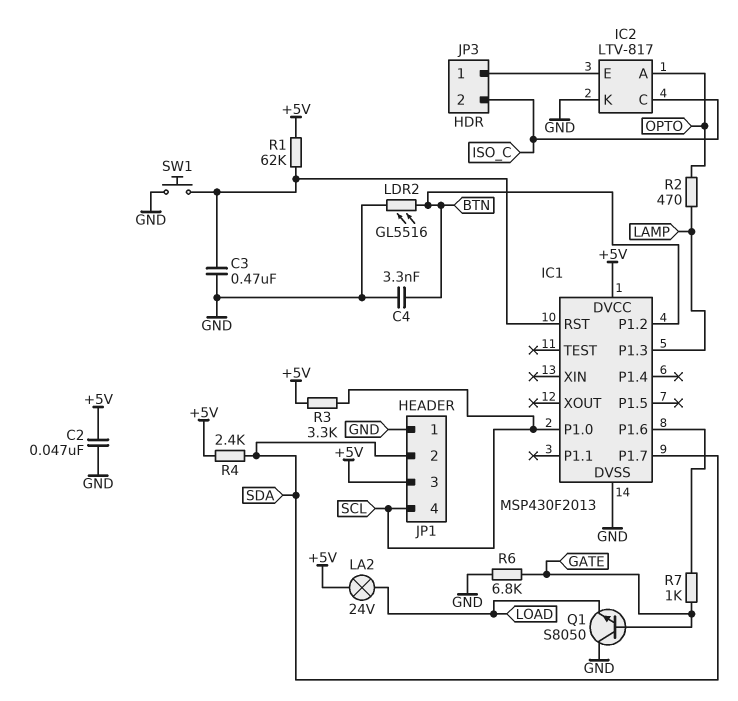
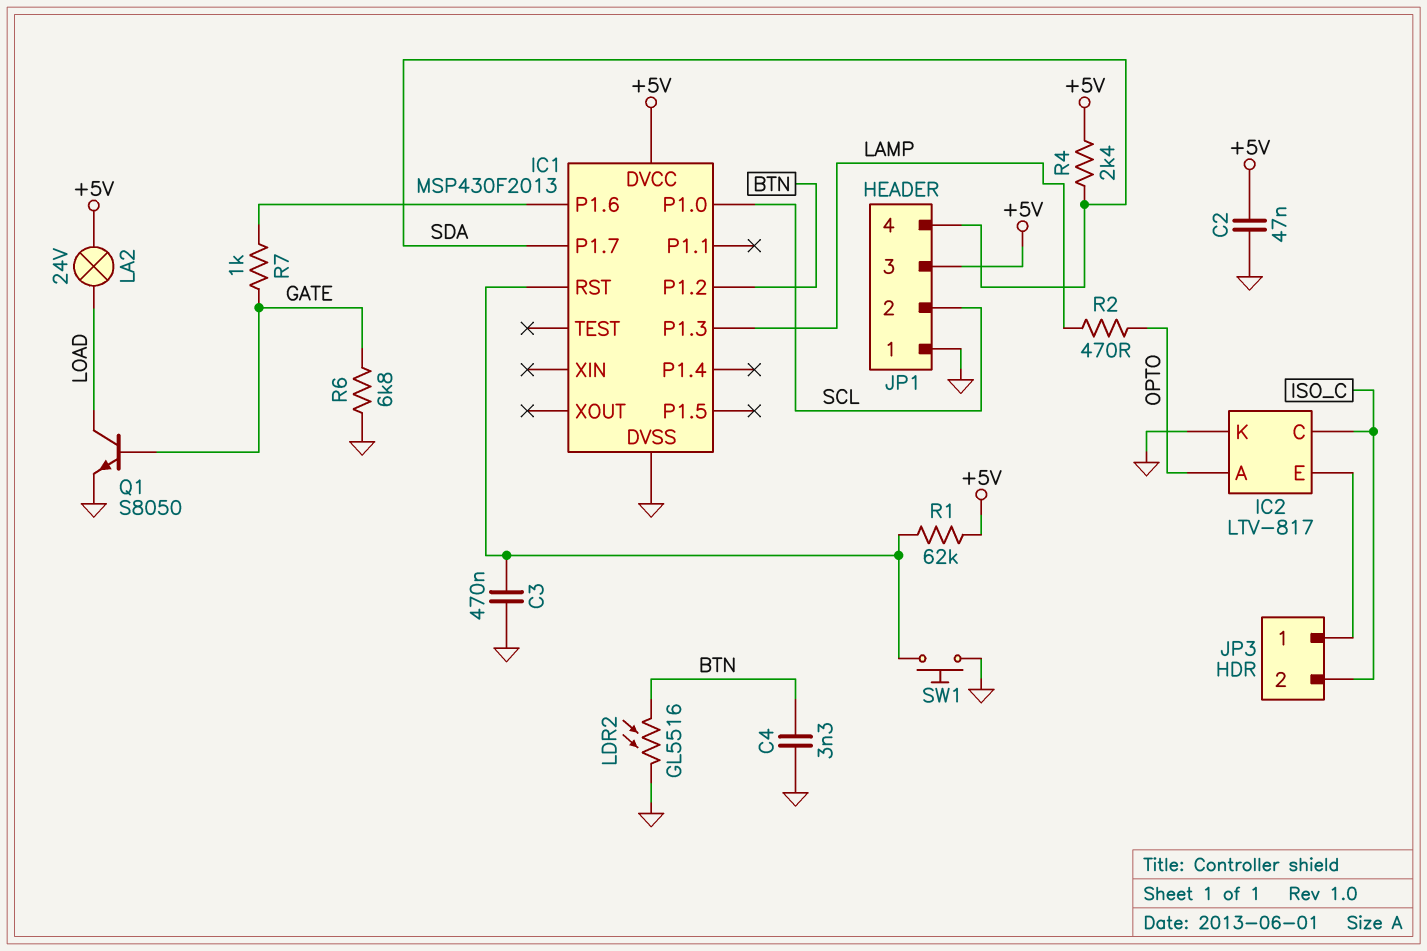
JP1 pin 2: SDA -> SCL
JP1 pin 4: SCL -> SDA
Q1: NPN S8050 (B GATE, C GND, E LOAD) -> NPN S8050 (B GATE, C LOAD, E GND)
R3: 3.3k (+5V, SCL) -> none

